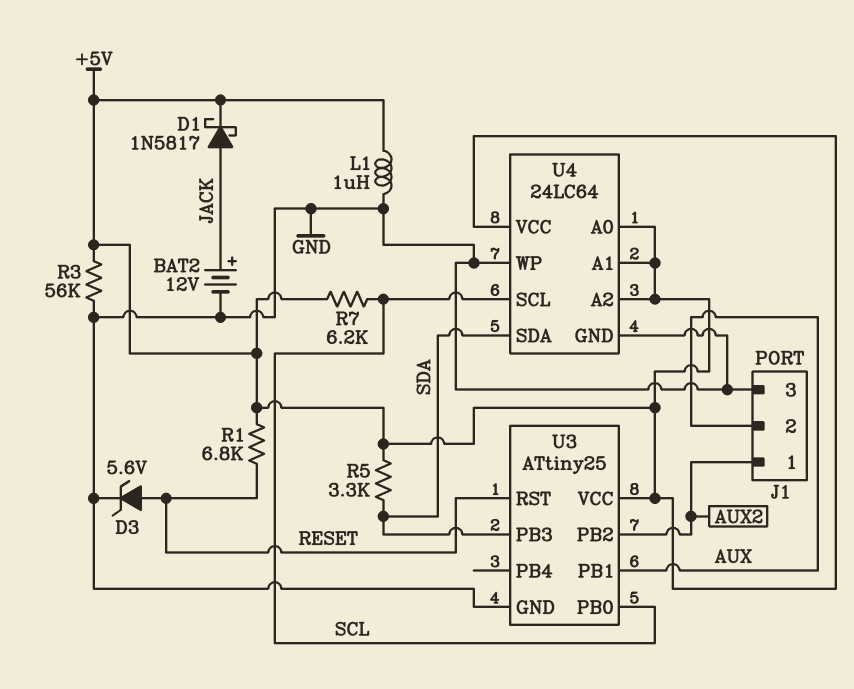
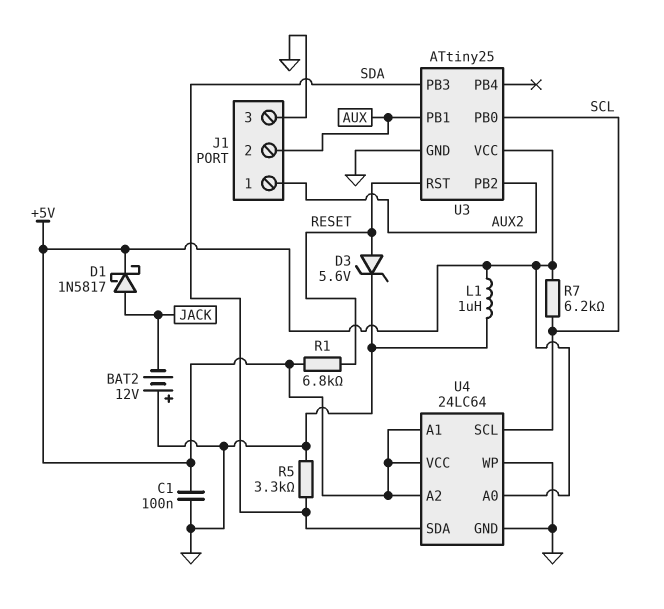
BAT2: 12V (plus JACK, minus GND) -> 12V (plus GND, minus JACK)
C1: none -> 100nF (+5V, GND)
R3: 56k (+5V, GND) -> none
R5: 3.3k (+5V, SDA) -> 3.3k (GND, SDA)

